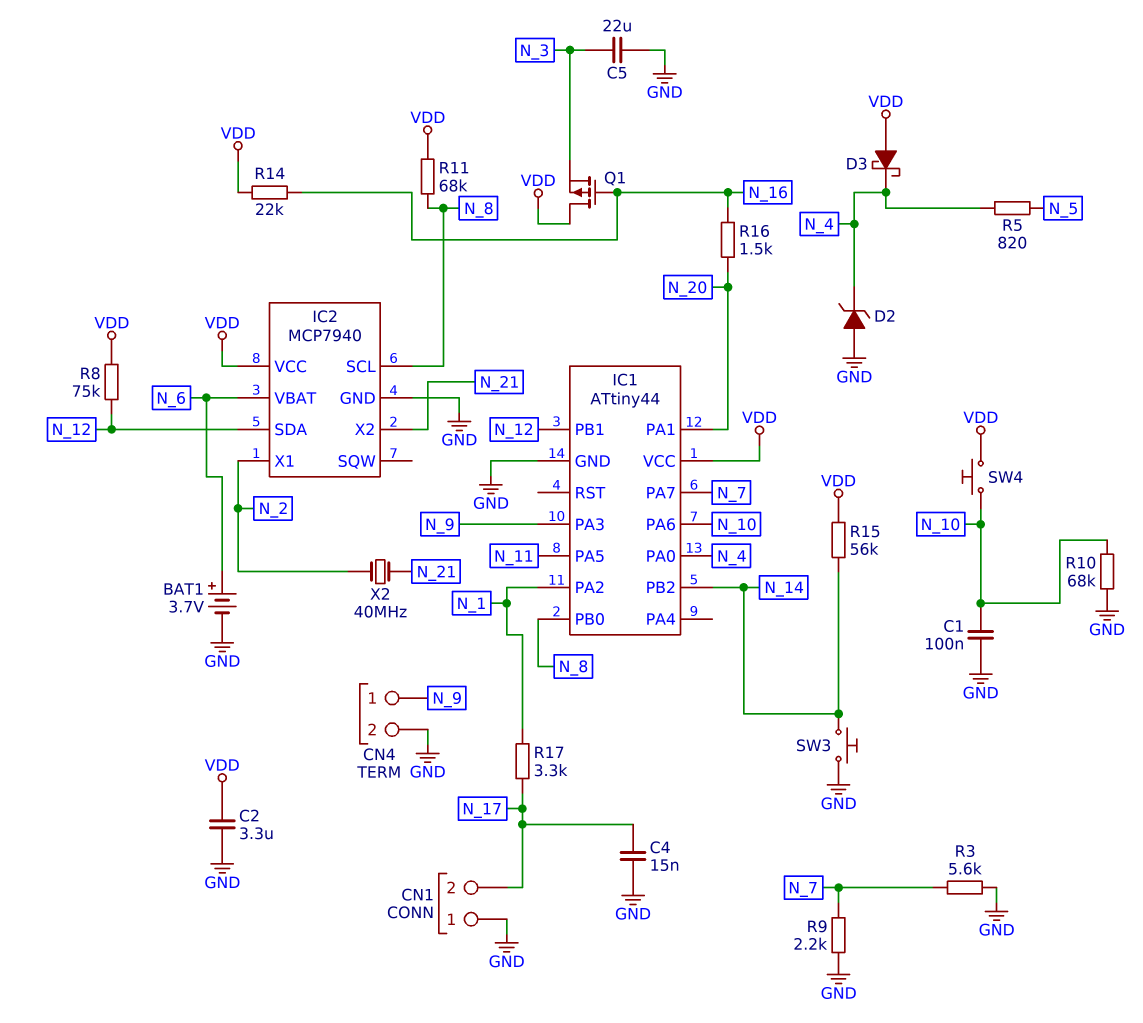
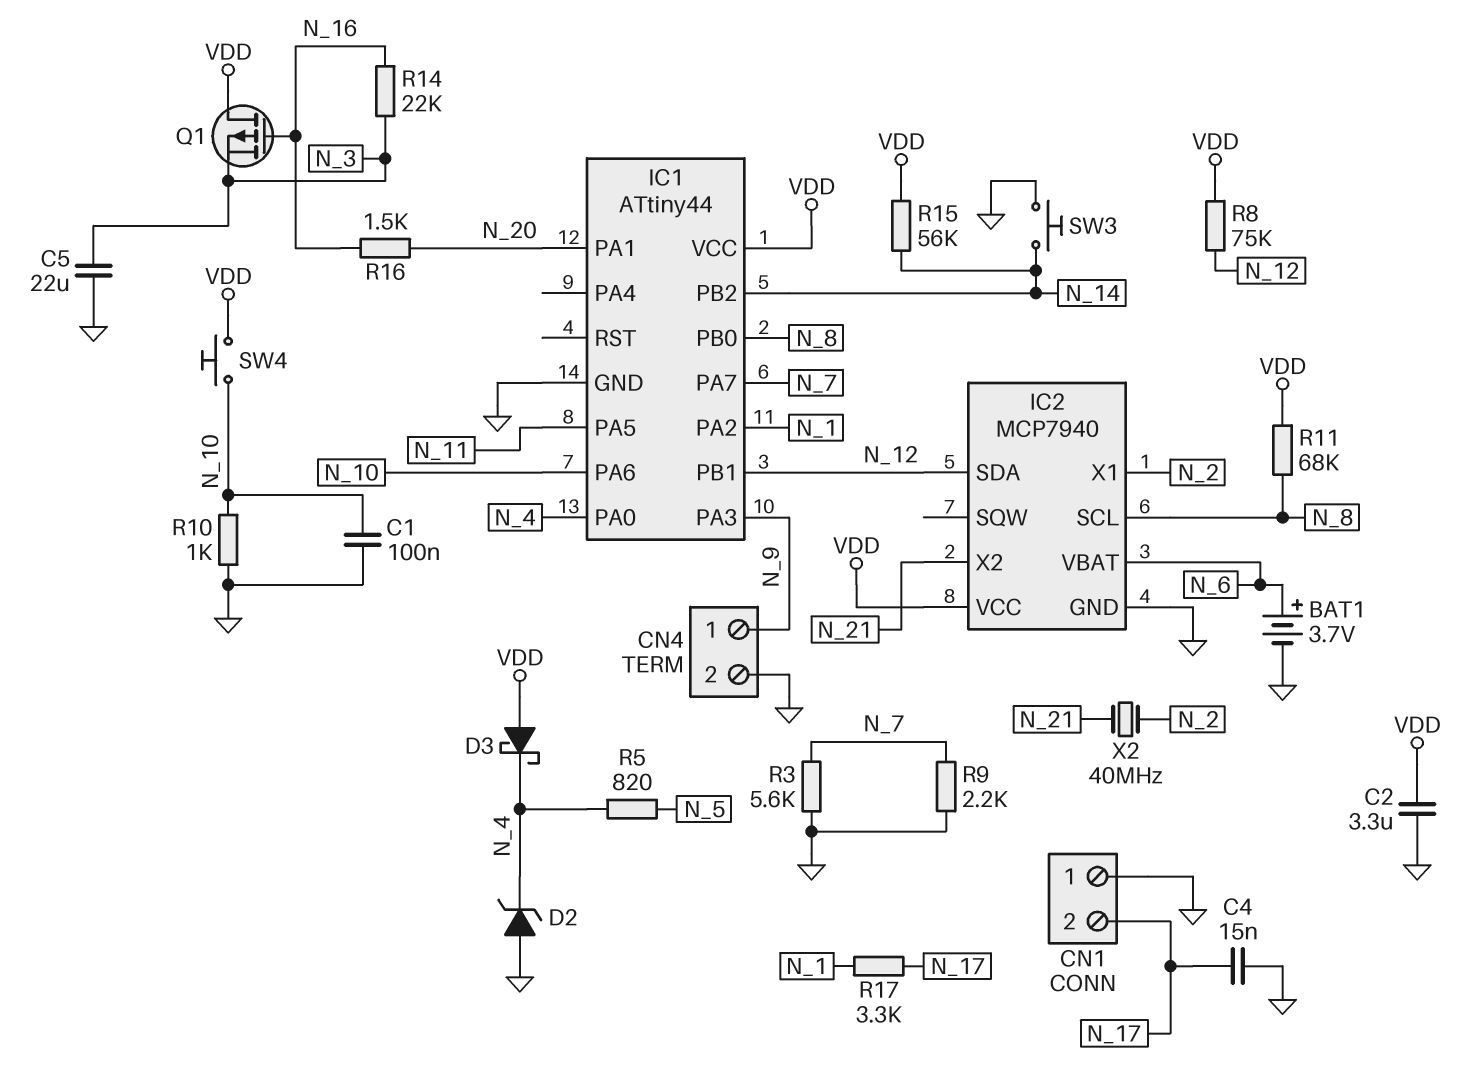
R10: 68k (GND, N_10) -> 1k (GND, N_10)
R14: 22k (N_16, VDD) -> 22k (N_3, N_16)

